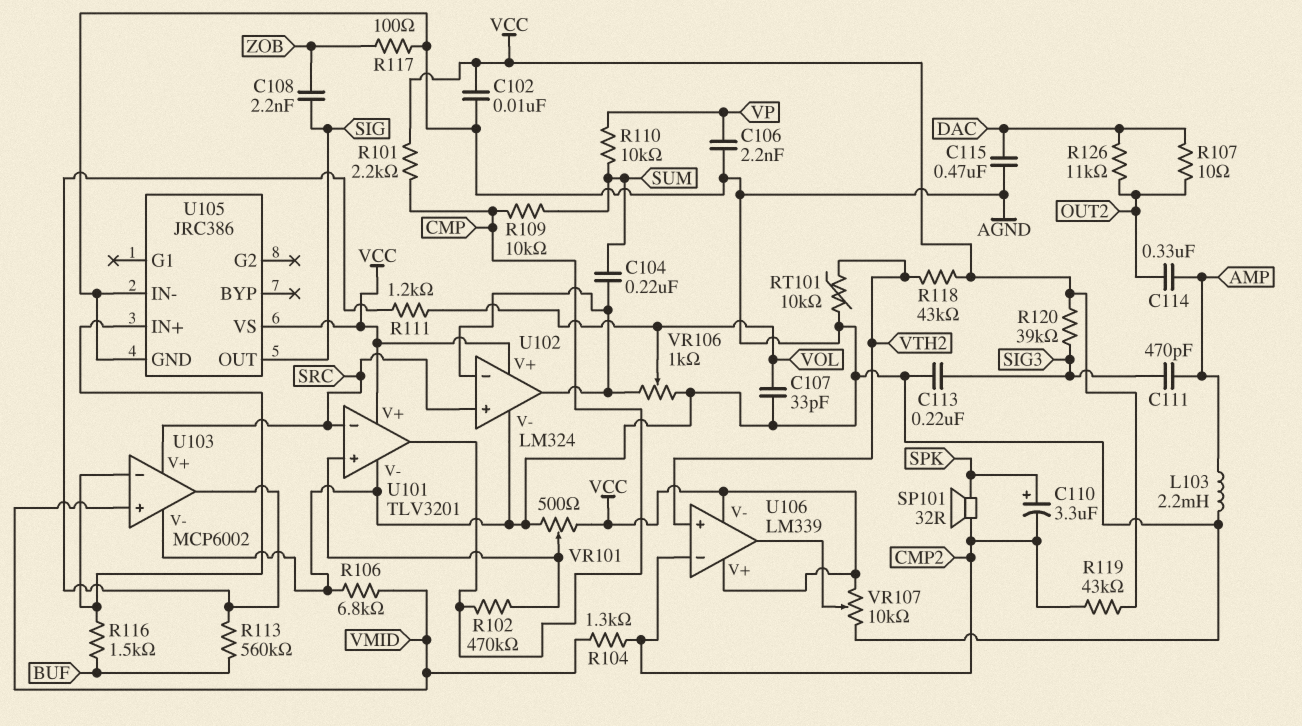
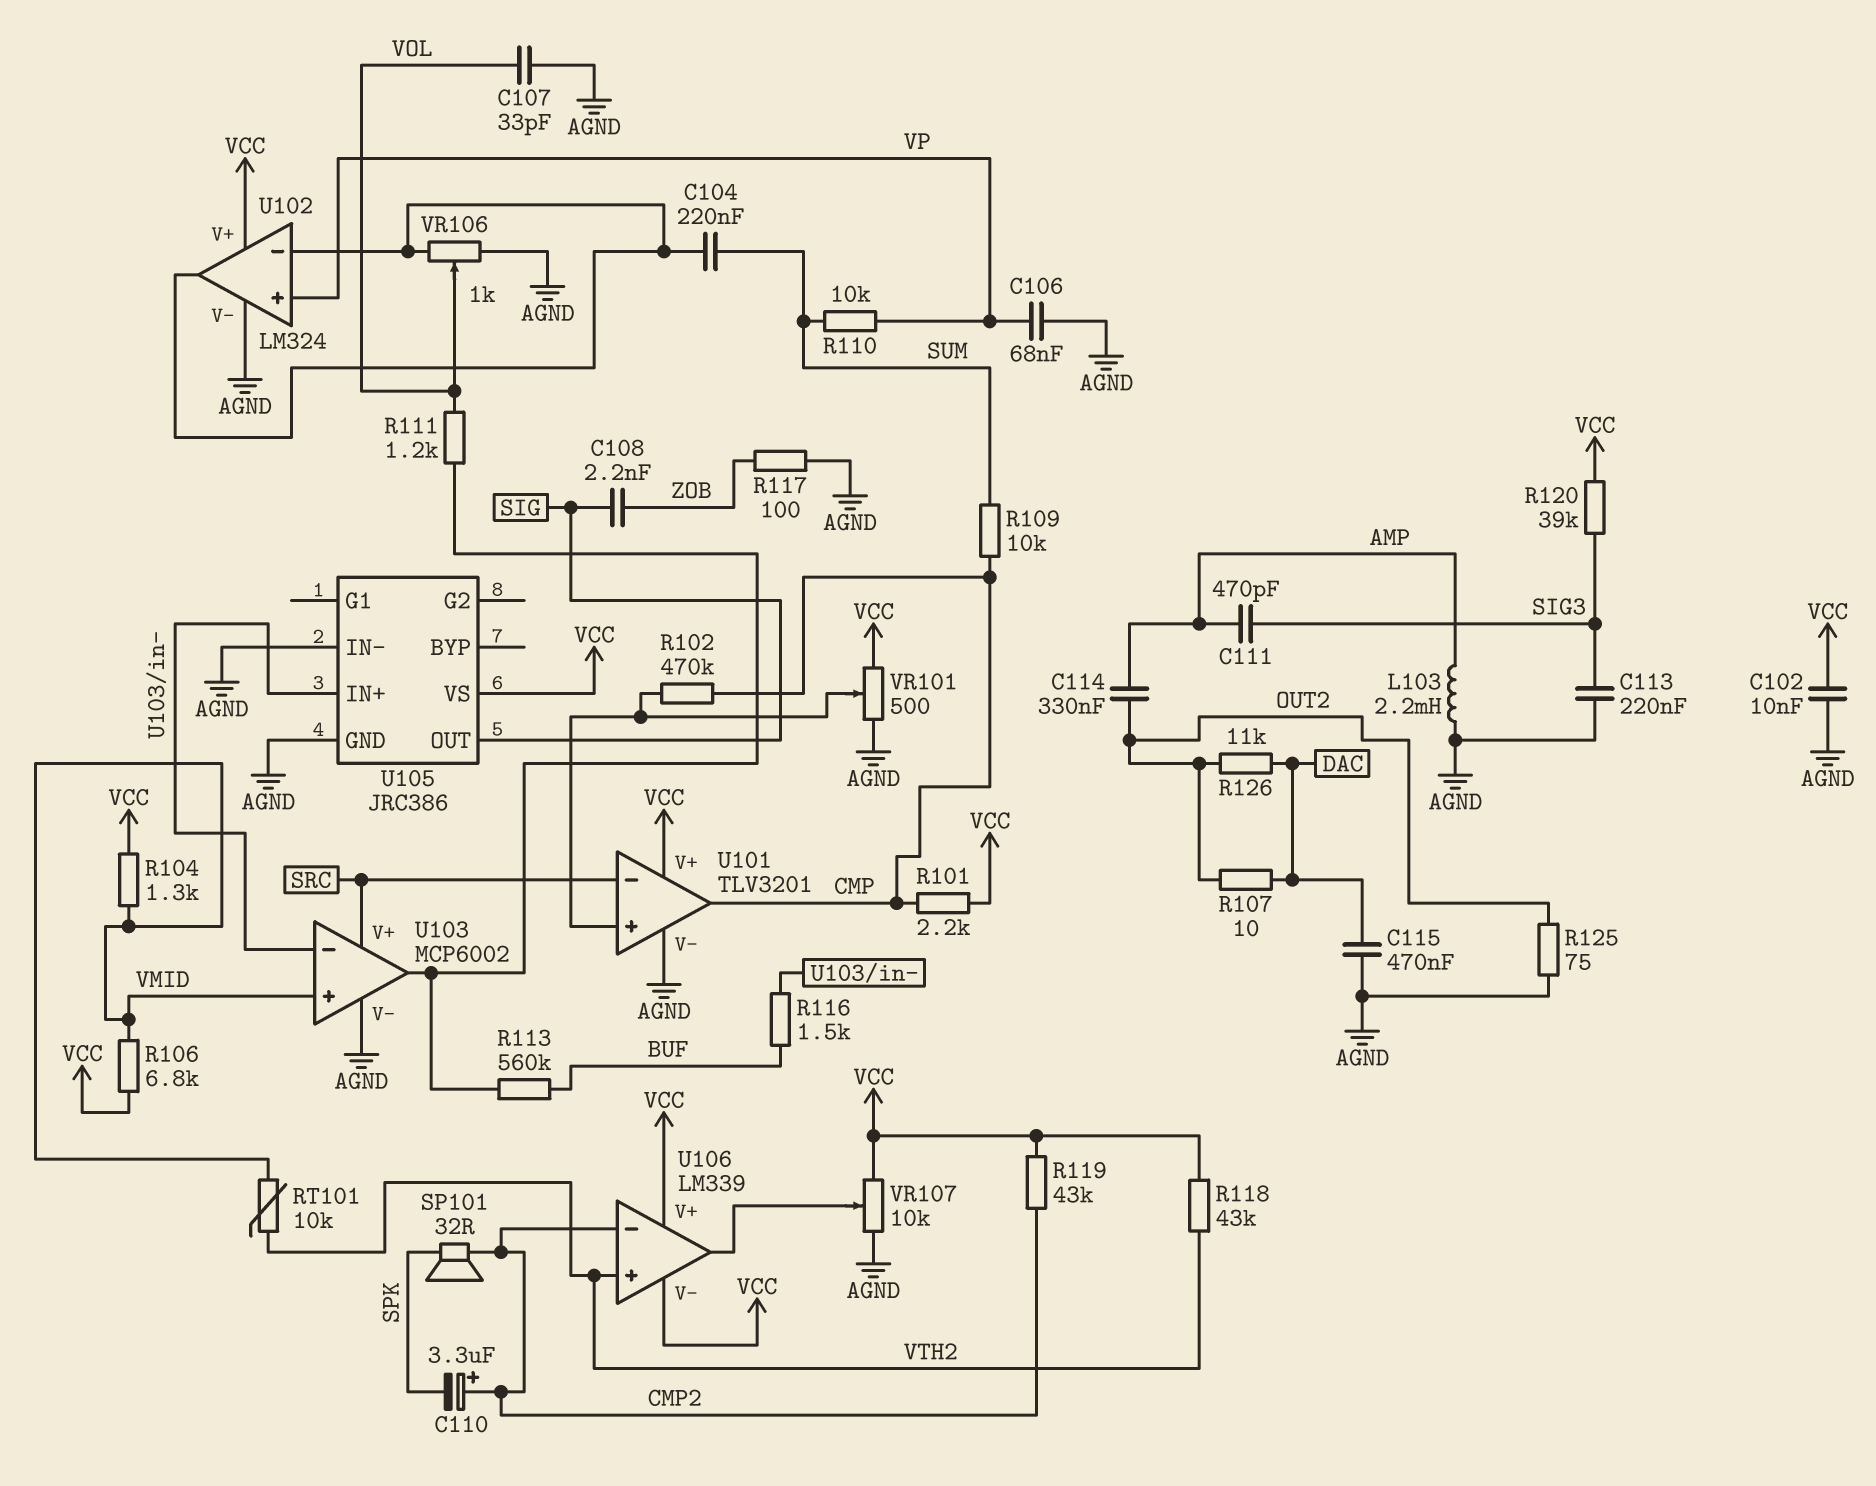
C106: 2.2nF (AGND, VP) -> 68nF (AGND, VP)
C110: 3.3uF (plus SPK, minus CMP2) -> 3.3uF (plus CMP2, minus SPK)
R104: 1.3k (CMP2, VMID) -> 1.3k (VCC, VMID)
R106: 6.8k (AGND, VMID) -> 6.8k (VCC, VMID)
R125: none -> 75 (AGND, OUT2)
RT101: 10k (AGND, VTH2) -> 10k (VMID, VTH2)
U102 pin in+: SRC -> VP

